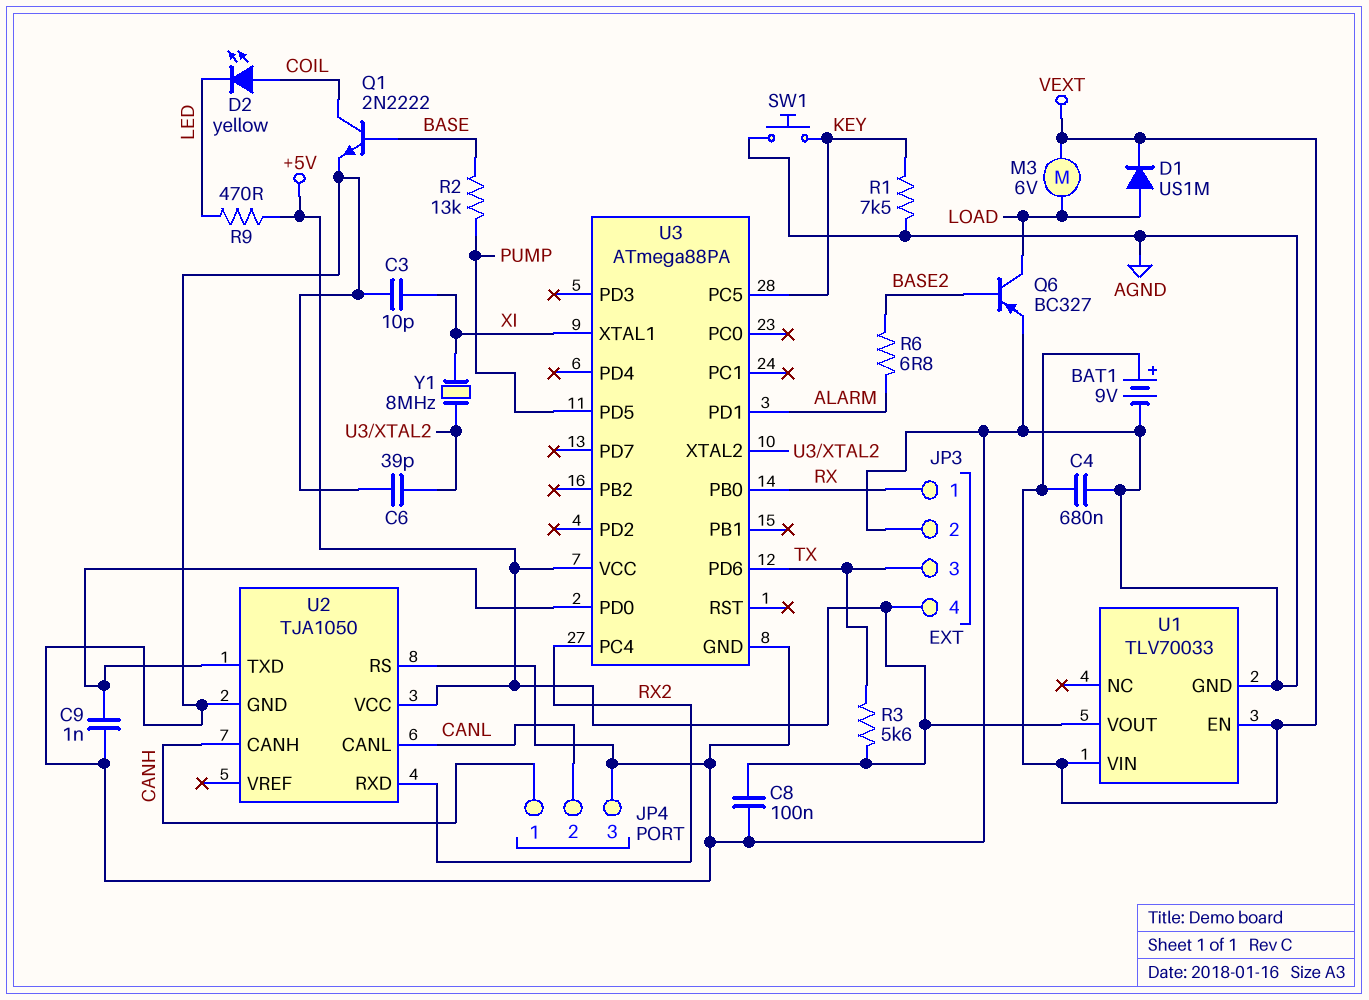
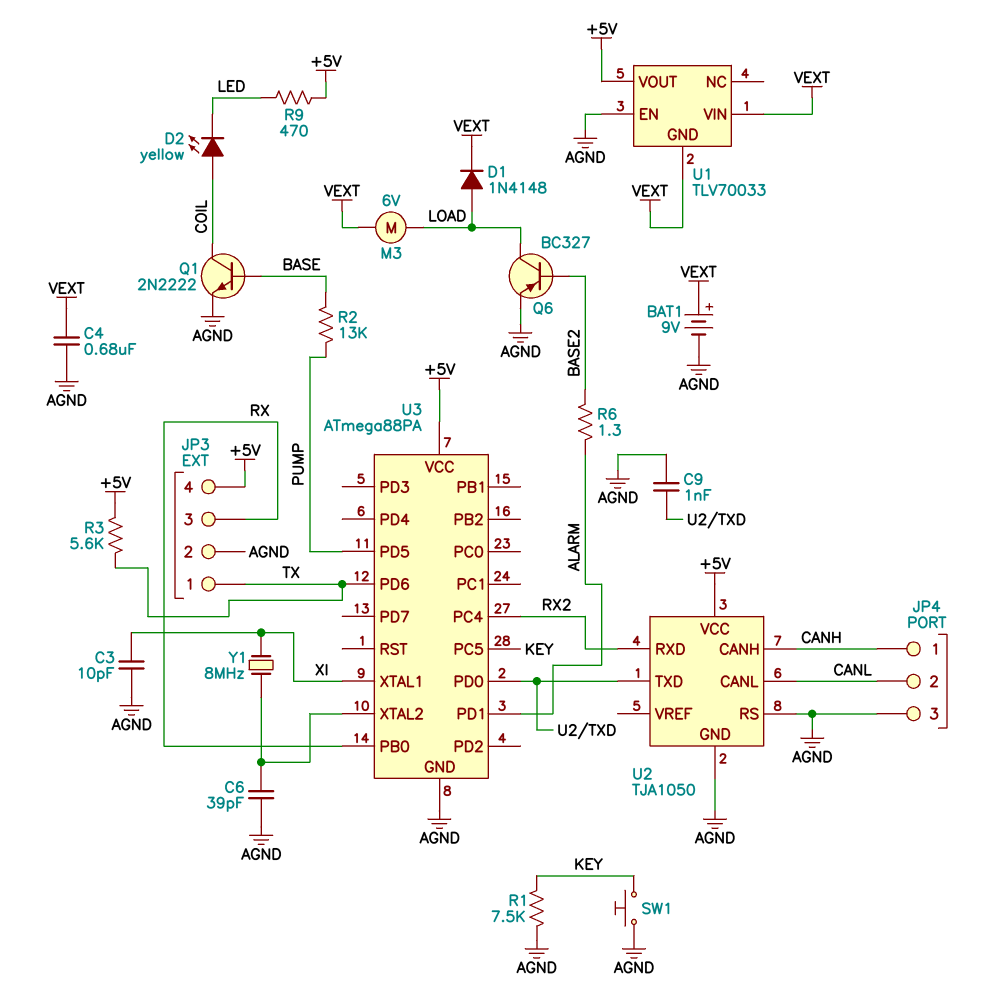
C8: 100nF (+5V, AGND) -> none
D1: diode US1M (A LOAD, K VEXT) -> diode 1N4148 (A LOAD, K VEXT)
JP3 pin 1: RX -> TX
JP3 pin 3: TX -> RX
R6: 6.8 (ALARM, BASE2) -> 1.3 (ALARM, BASE2)
U1 pin EN: VEXT -> AGND
U1 pin GND: AGND -> VEXT

